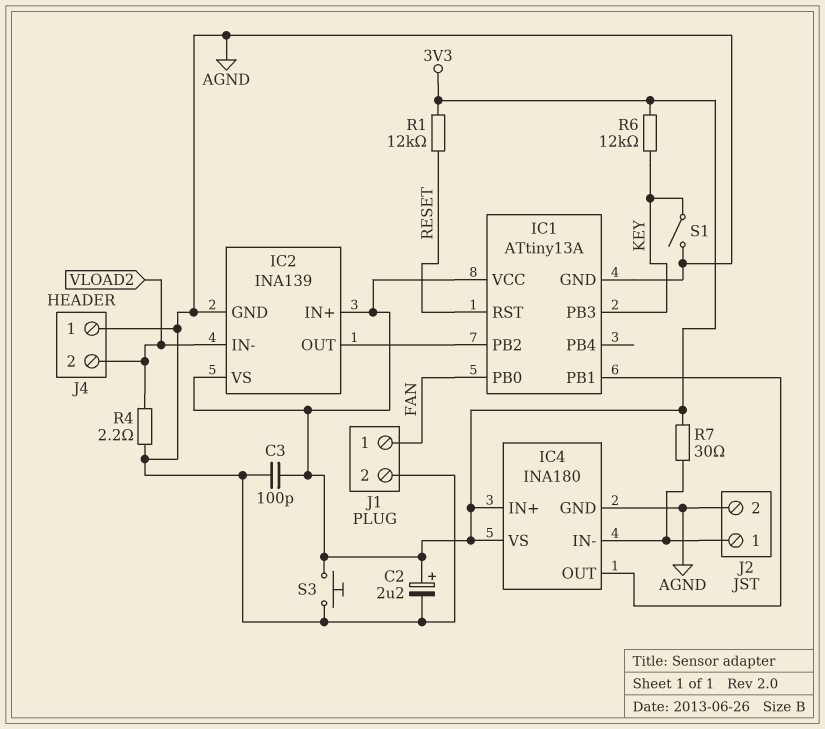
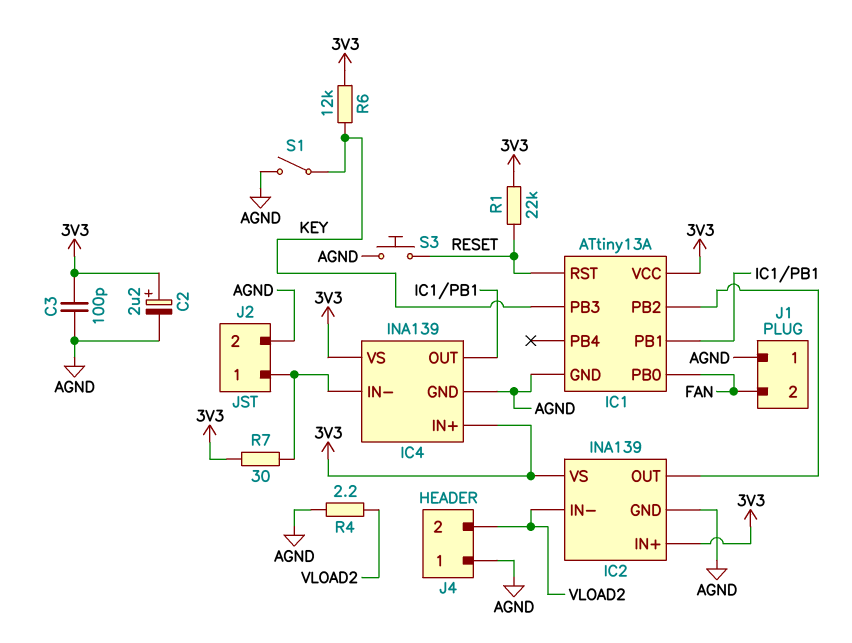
IC4: INA180 -> INA139
J1 pin 1: FAN -> AGND
J1 pin 2: AGND -> FAN
R1: 12k (3V3, RESET) -> 22k (3V3, RESET)
S3: button (3V3, AGND) -> button (AGND, RESET)

